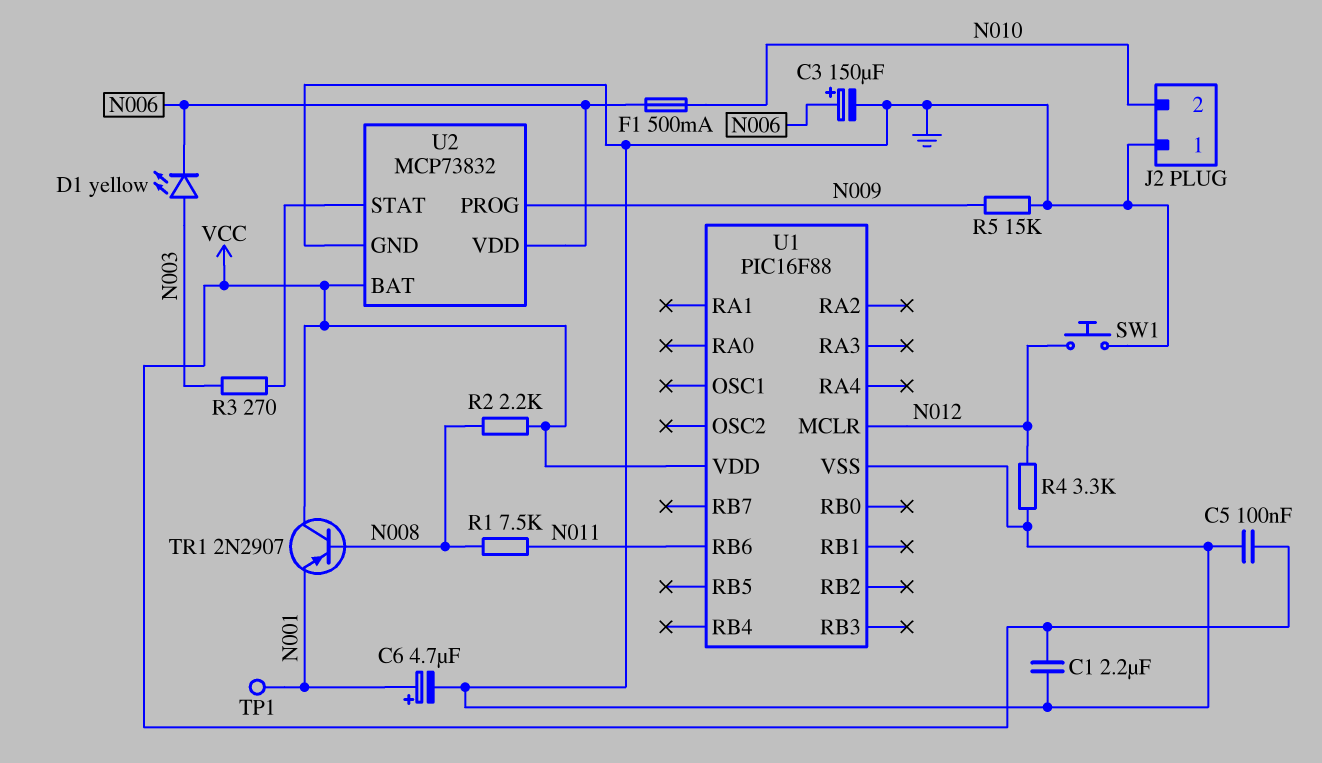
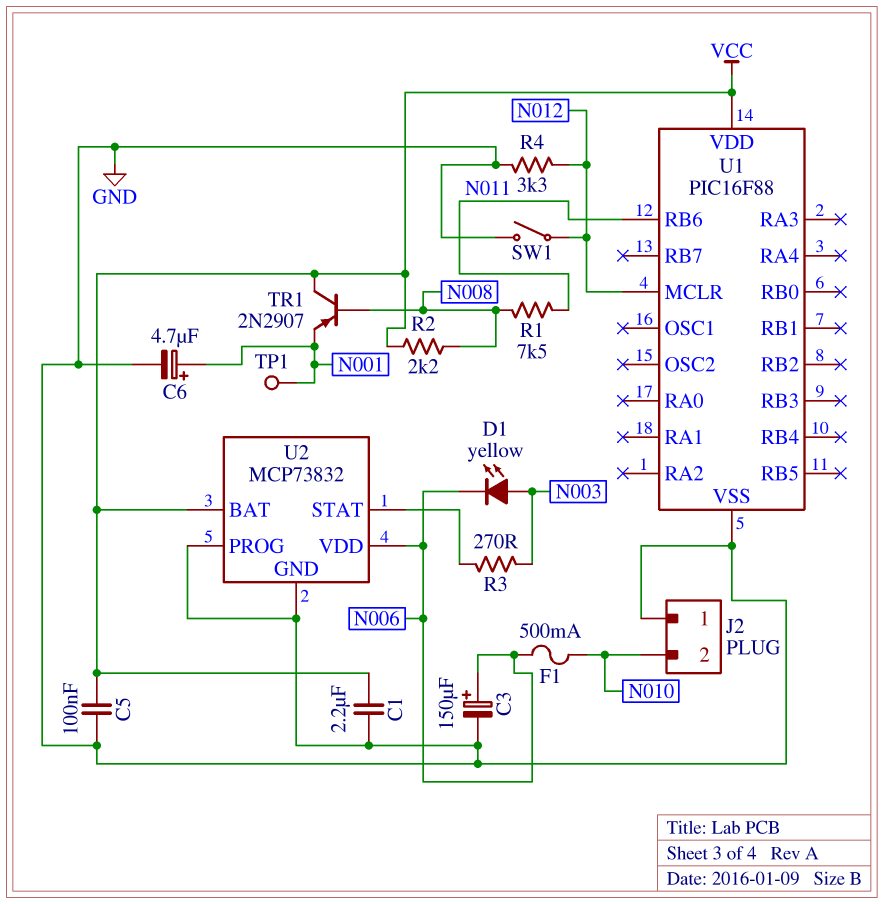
R5: 15k (GND, N009) -> none
SW1: button (GND, N012) -> switch (GND, N012)
U2 pin PROG: N009 -> GND

